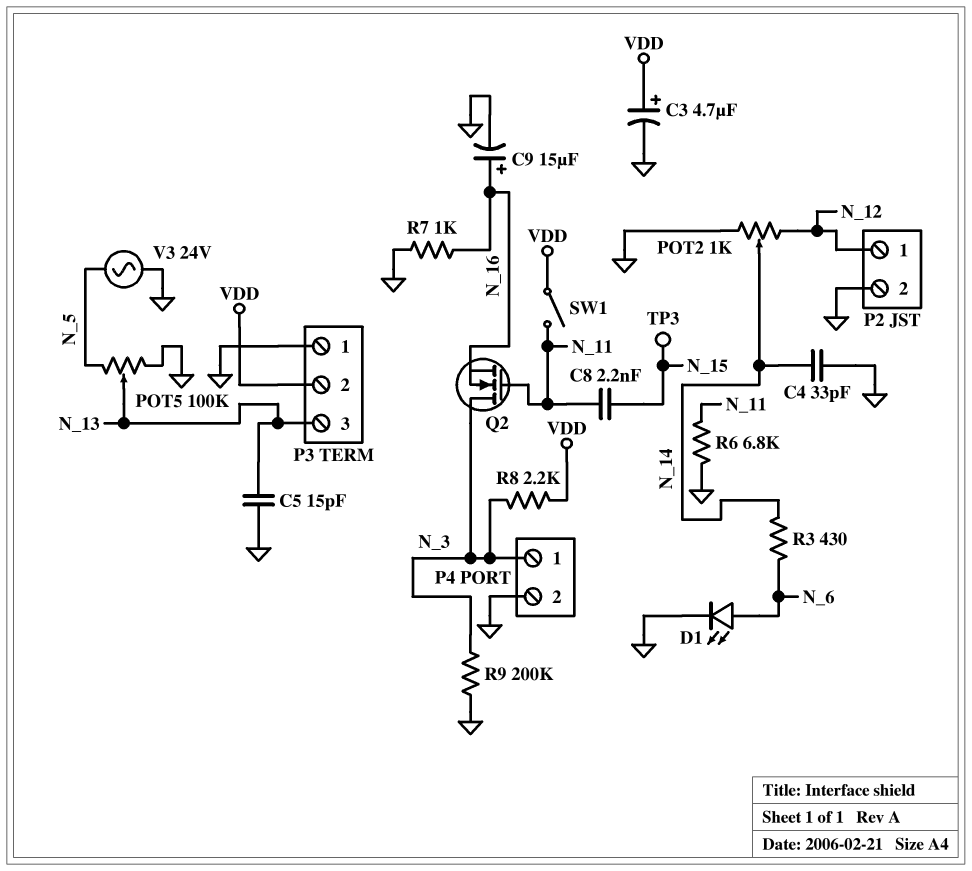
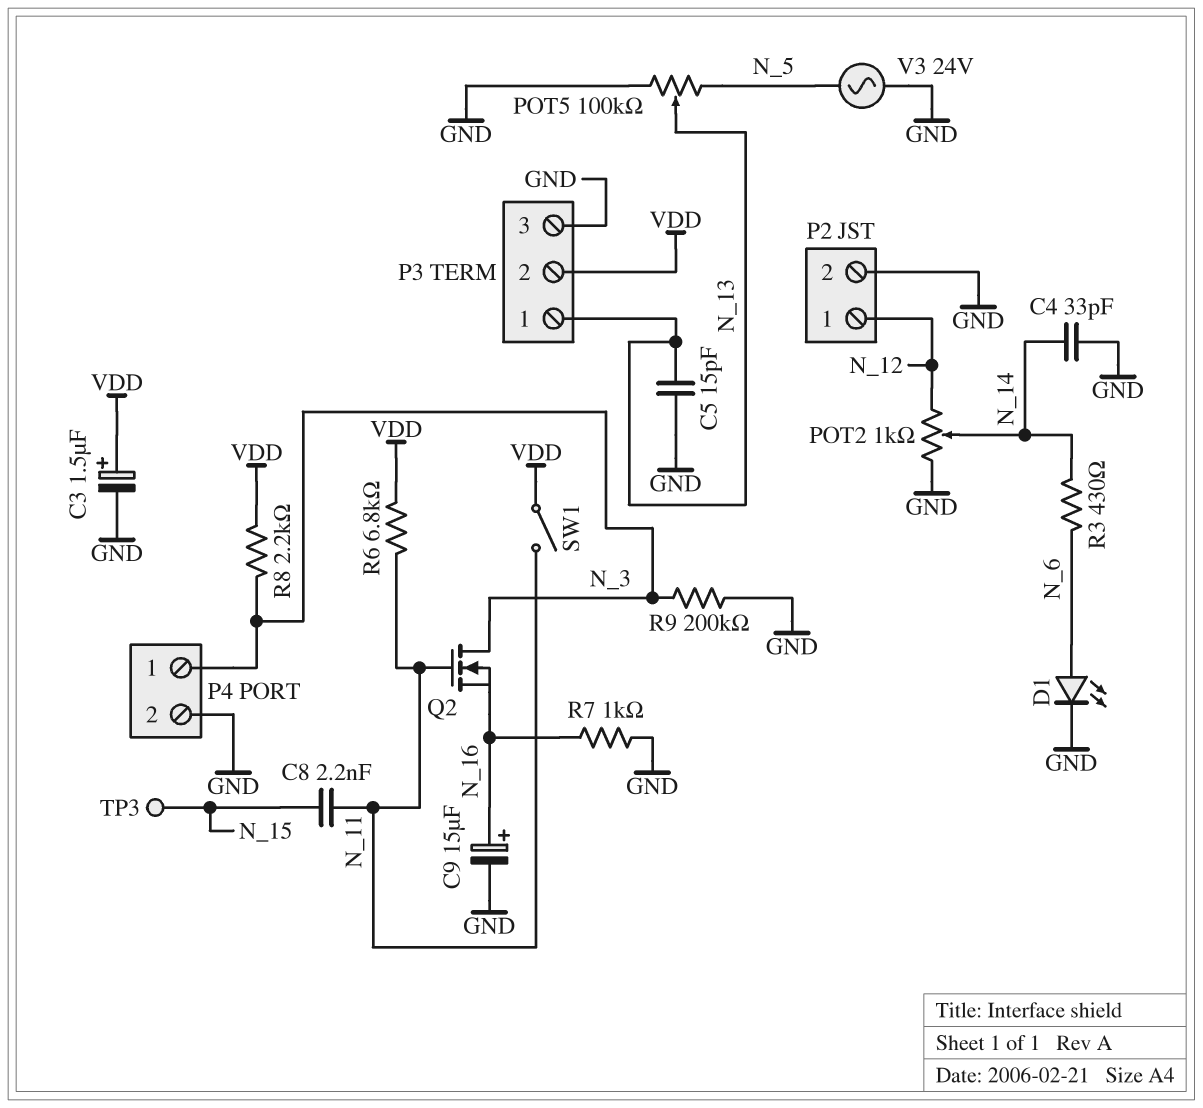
C3: 4.7uF (plus VDD, minus GND) -> 1.5uF (plus VDD, minus GND)
P3 pin 1: GND -> N_13
P3 pin 3: N_13 -> GND
R6: 6.8k (GND, N_11) -> 6.8k (N_11, VDD)

